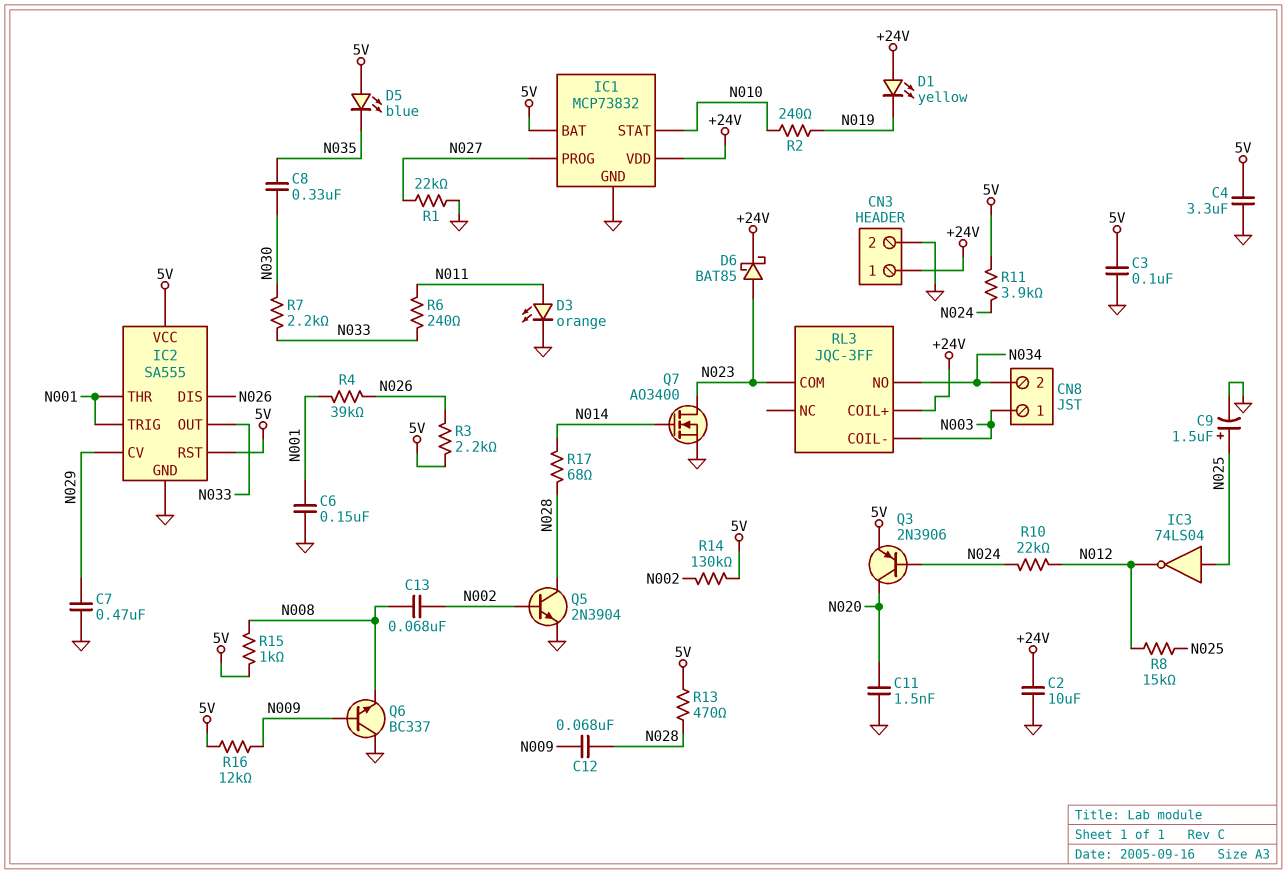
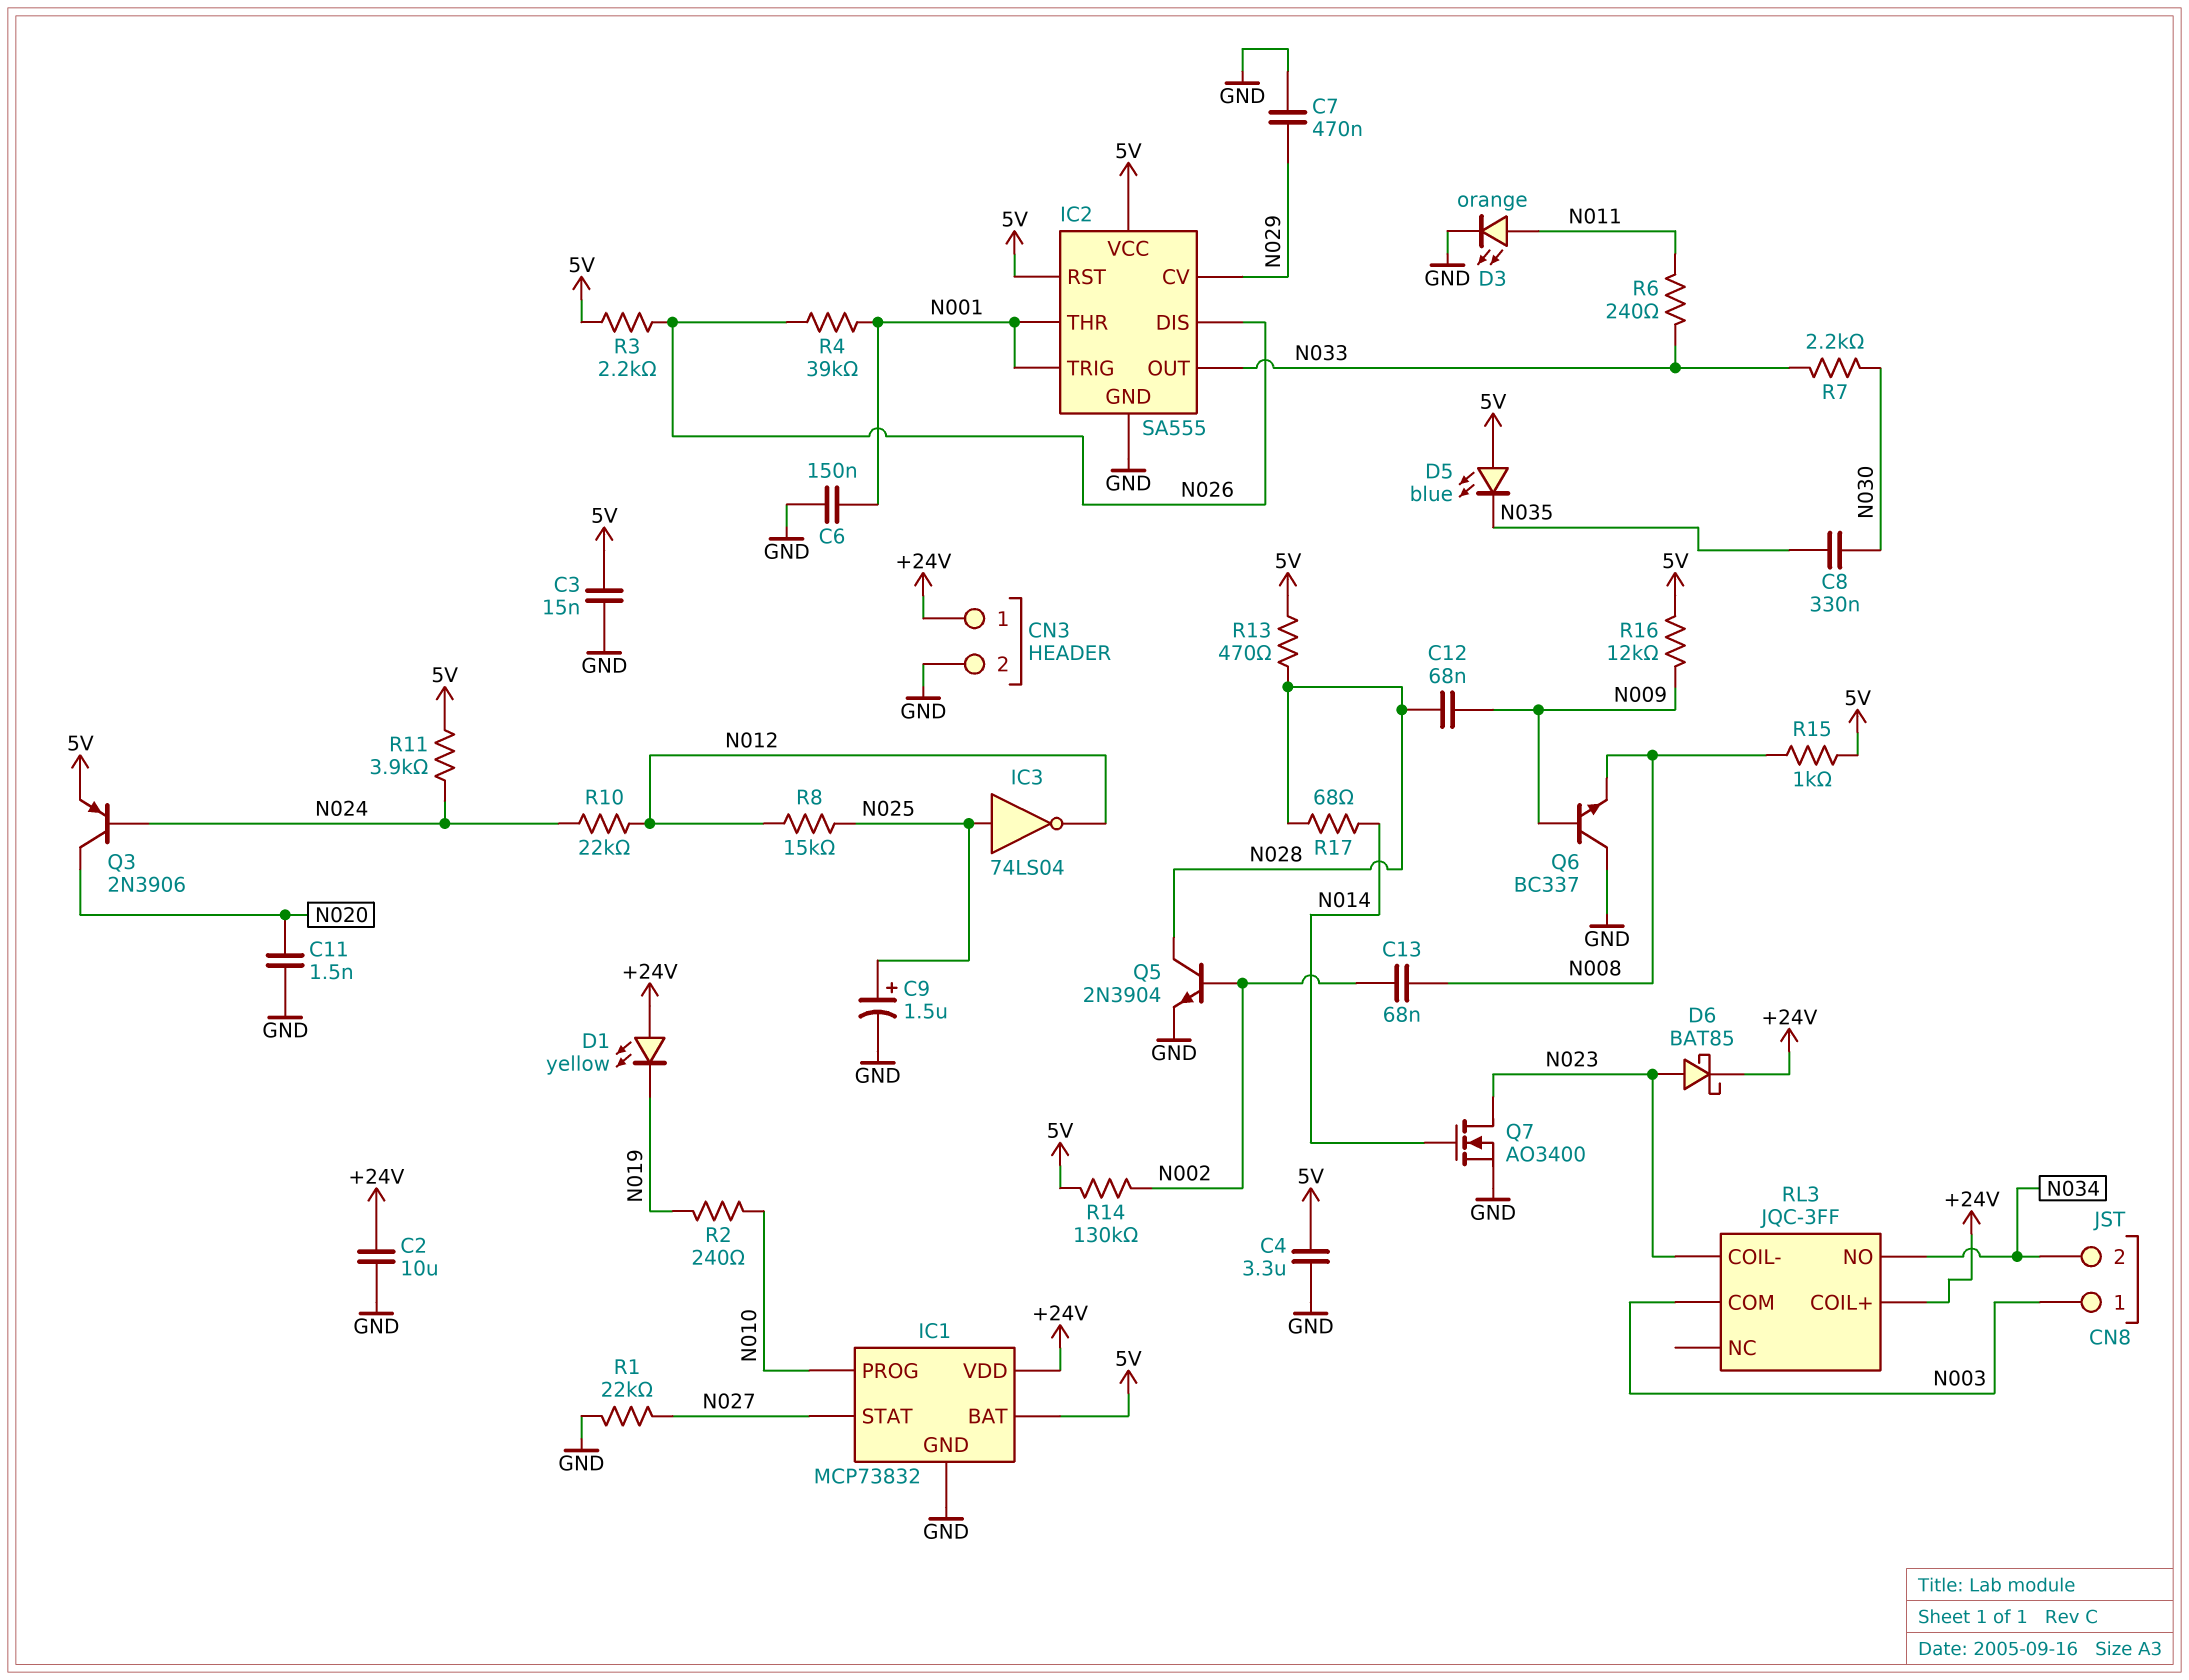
C3: 100nF (5V, GND) -> 15nF (5V, GND)
IC1 pin PROG: N027 -> N010
IC1 pin STAT: N010 -> N027
RL3 pin COIL-: N003 -> N023
RL3 pin COM: N023 -> N003

